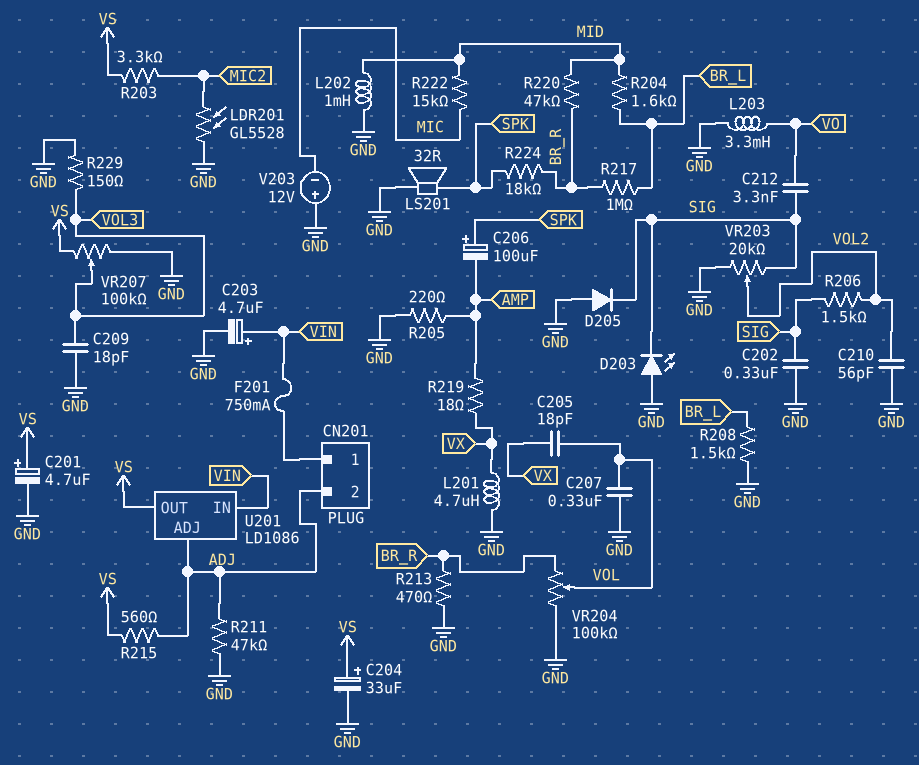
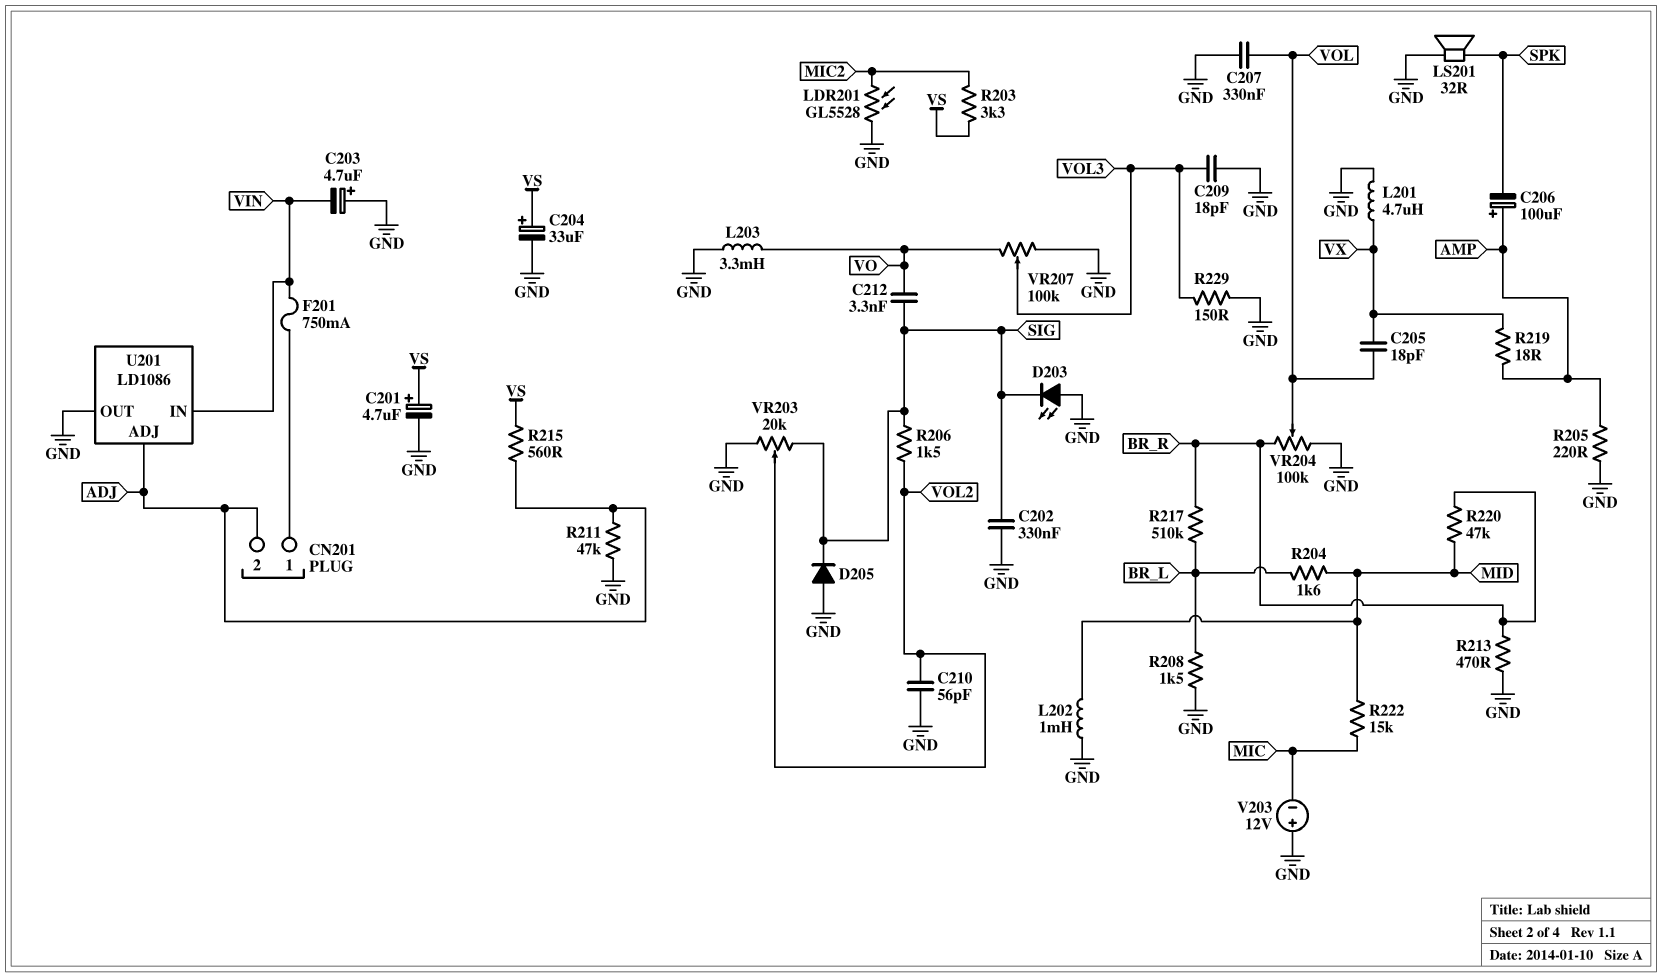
C203: 4.7uF (plus VIN, minus GND) -> 4.7uF (plus GND, minus VIN)
C206: 100uF (plus SPK, minus AMP) -> 100uF (plus AMP, minus SPK)
R217: 1M (BR_L, BR_R) -> 510k (BR_L, BR_R)
R224: 18k (BR_R, SPK) -> none
U201 pin OUT: VS -> GND
VR207: 100k (GND, VS, wiper VOL3) -> 100k (GND, VO, wiper VOL3)

